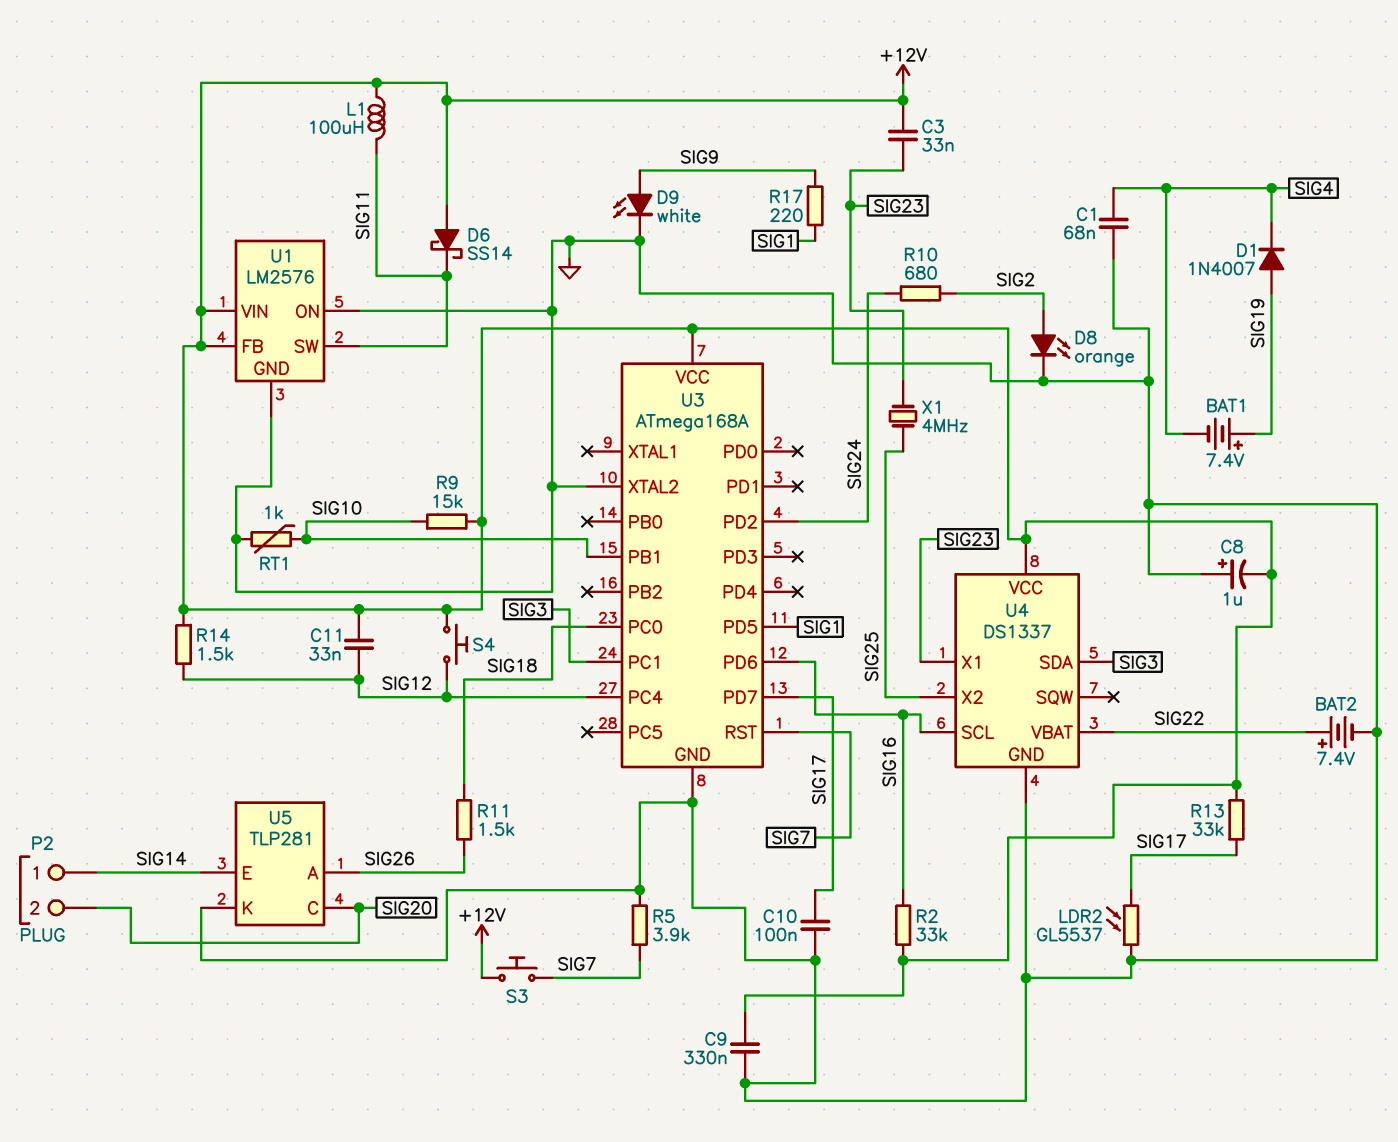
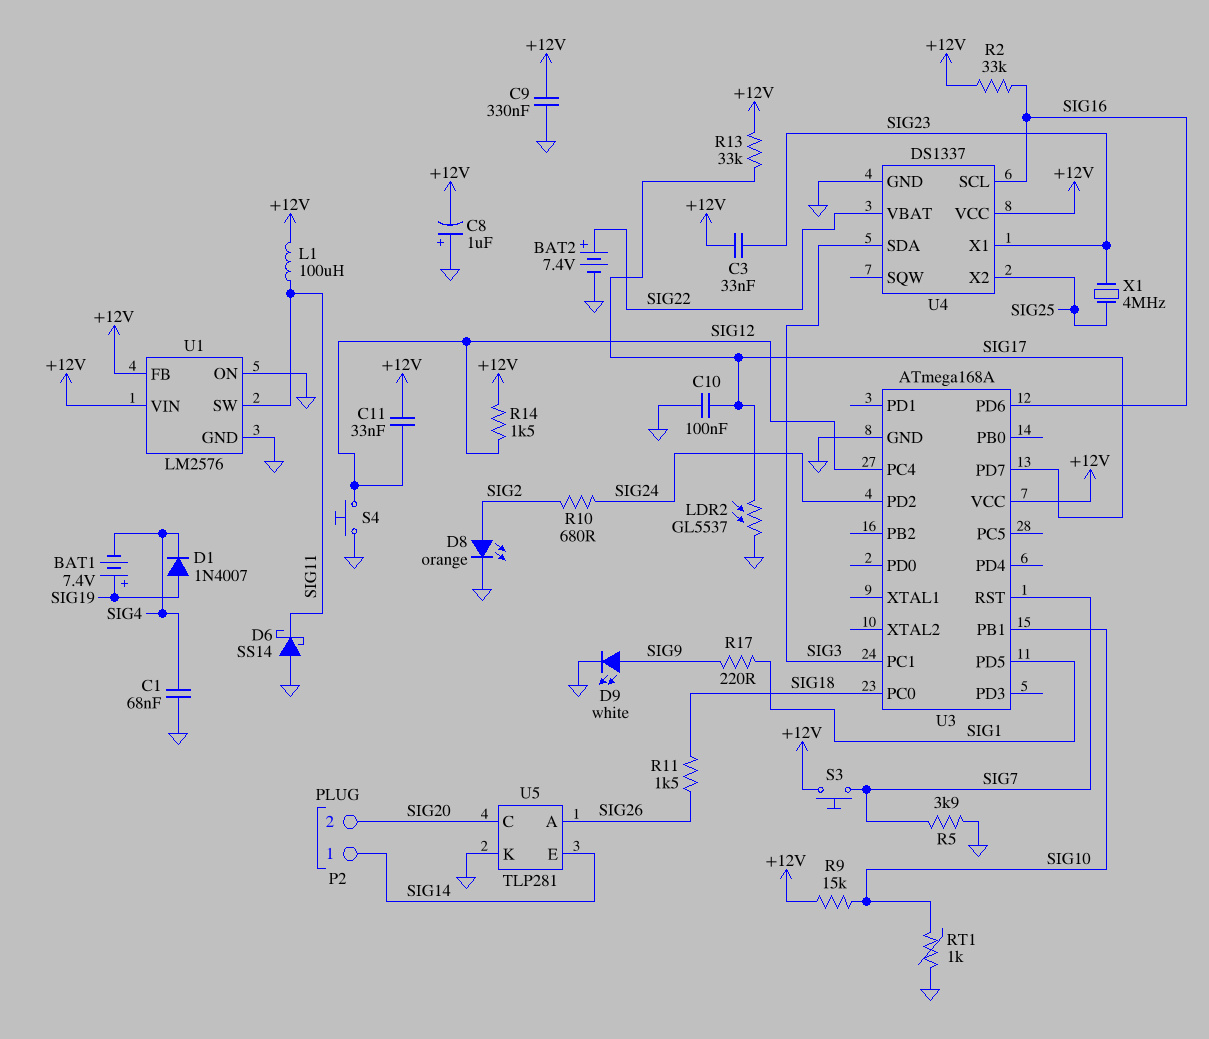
D6: schottky SS14 (A +12V, K SIG11) -> schottky SS14 (A GND, K SIG11)
S4: button (+12V, SIG12) -> button (GND, SIG12)
U3 pin XTAL2: GND -> none

